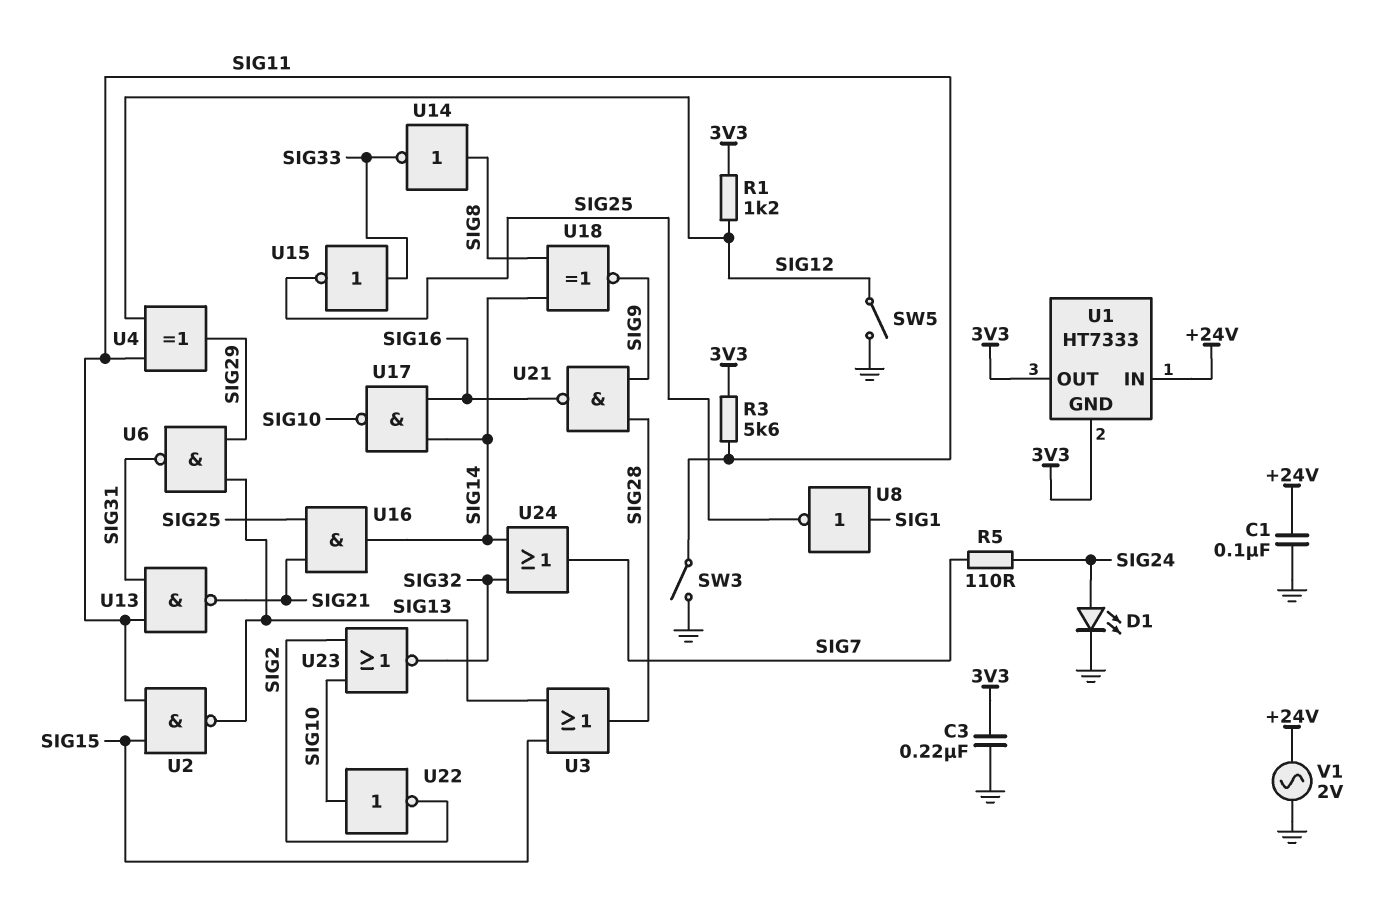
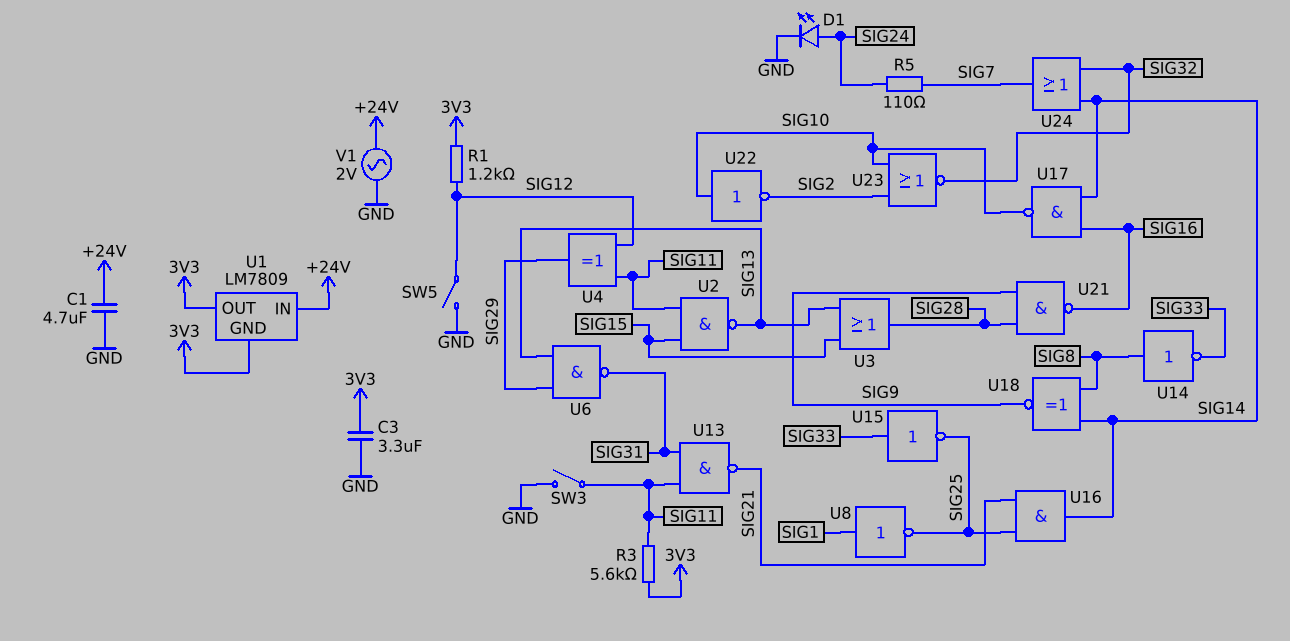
C1: 100nF (+24V, GND) -> 4.7uF (+24V, GND)
C3: 220nF (3V3, GND) -> 3.3uF (3V3, GND)
U1: HT7333 -> LM7809

